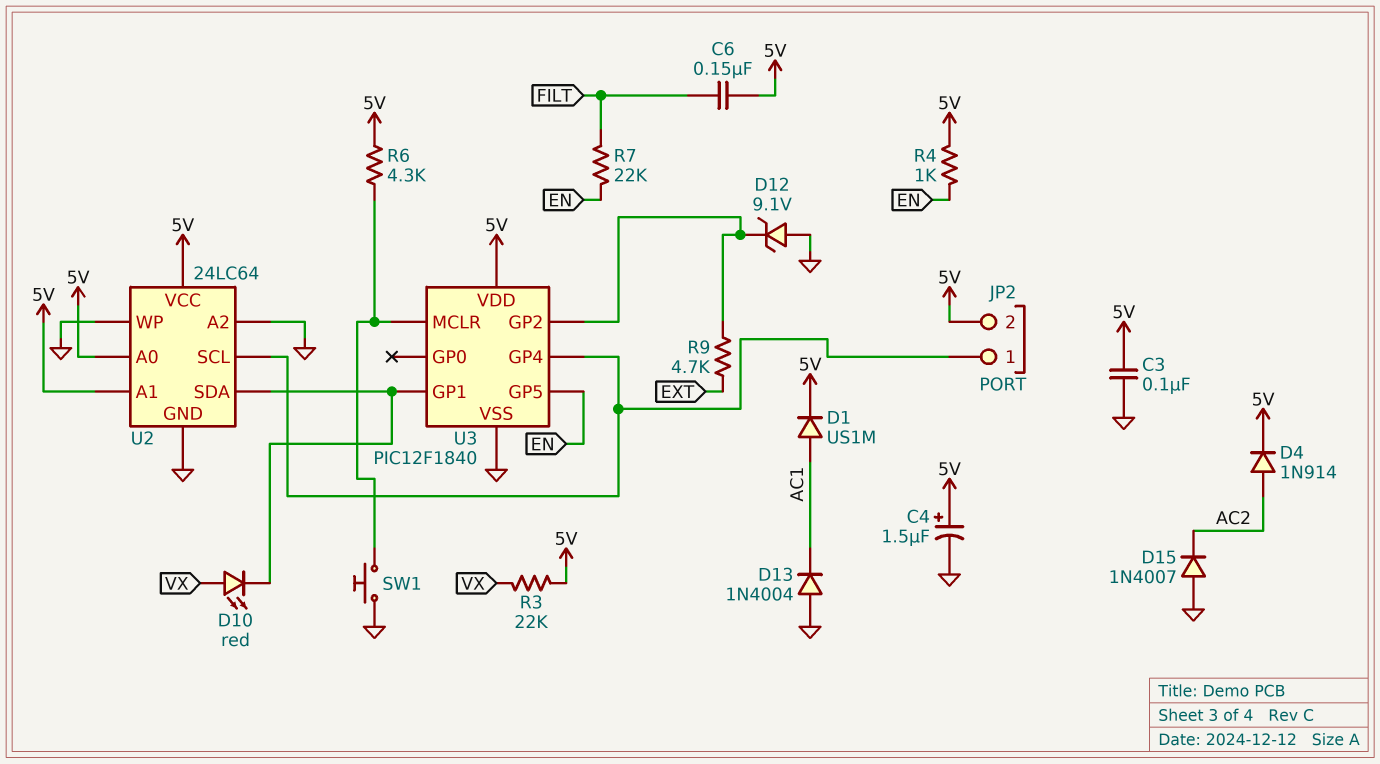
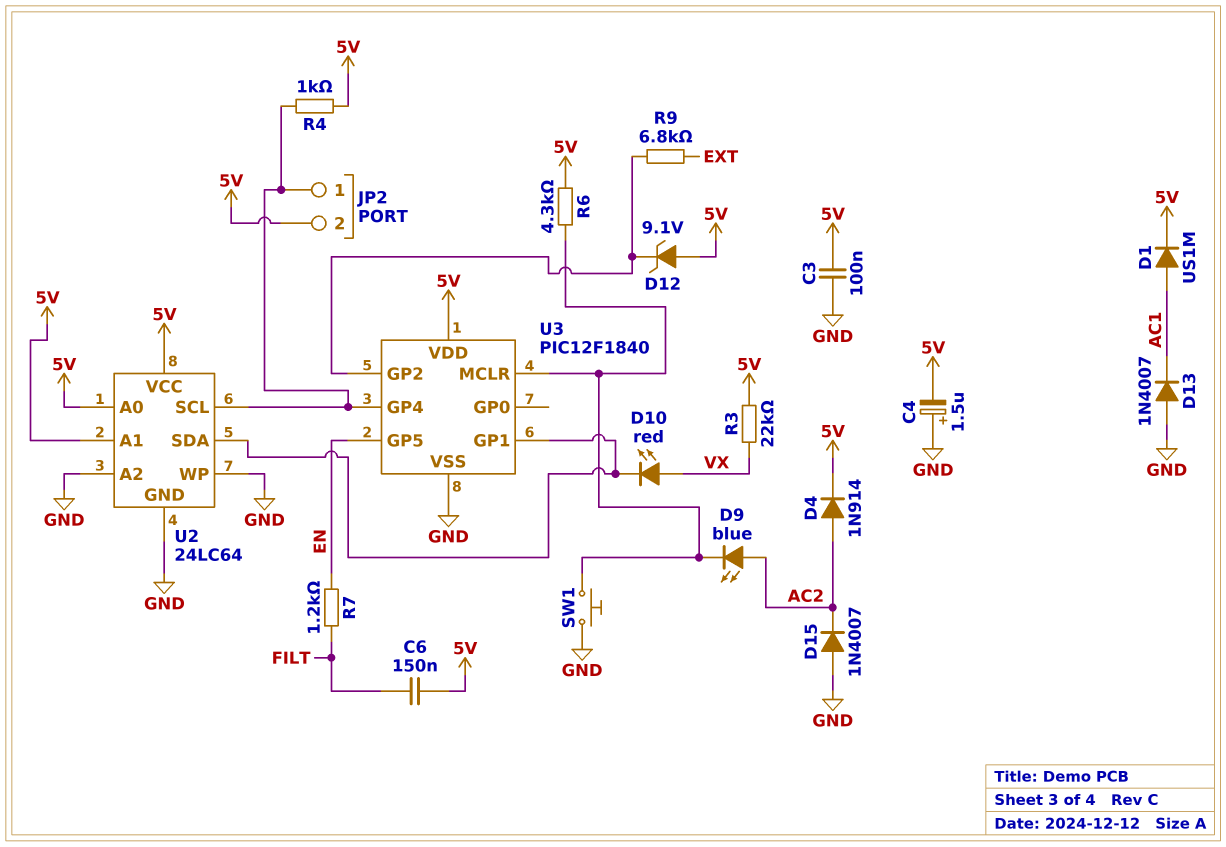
C4: 1.5uF (plus 5V, minus GND) -> 1.5uF (plus GND, minus 5V)
D9: none -> LED blue (A AC2, K U3/MCLR)
D12: zener 9.1V (A GND, K U3/GP2) -> zener 9.1V (A 5V, K U3/GP2)
D13: diode 1N4004 (A GND, K AC1) -> diode 1N4007 (A GND, K AC1)
R4: 1k (5V, EN) -> 1k (5V, JP2/1)
R7: 22k (EN, FILT) -> 1.2k (EN, FILT)
R9: 4.7k (EXT, U3/GP2) -> 6.8k (EXT, U3/GP2)

